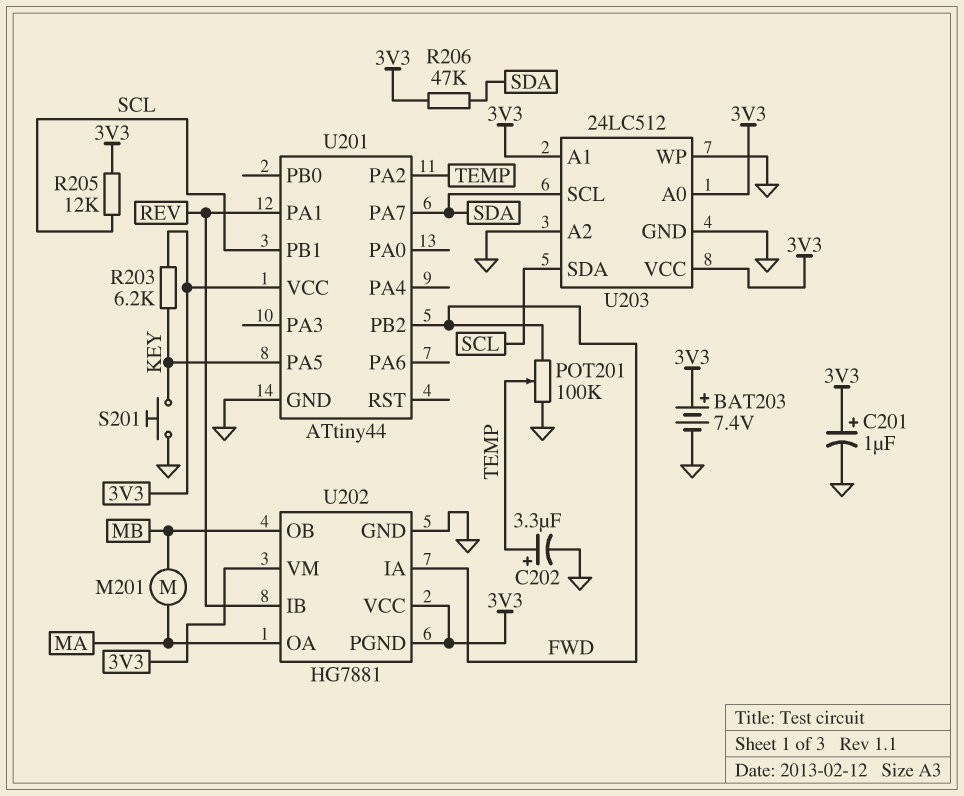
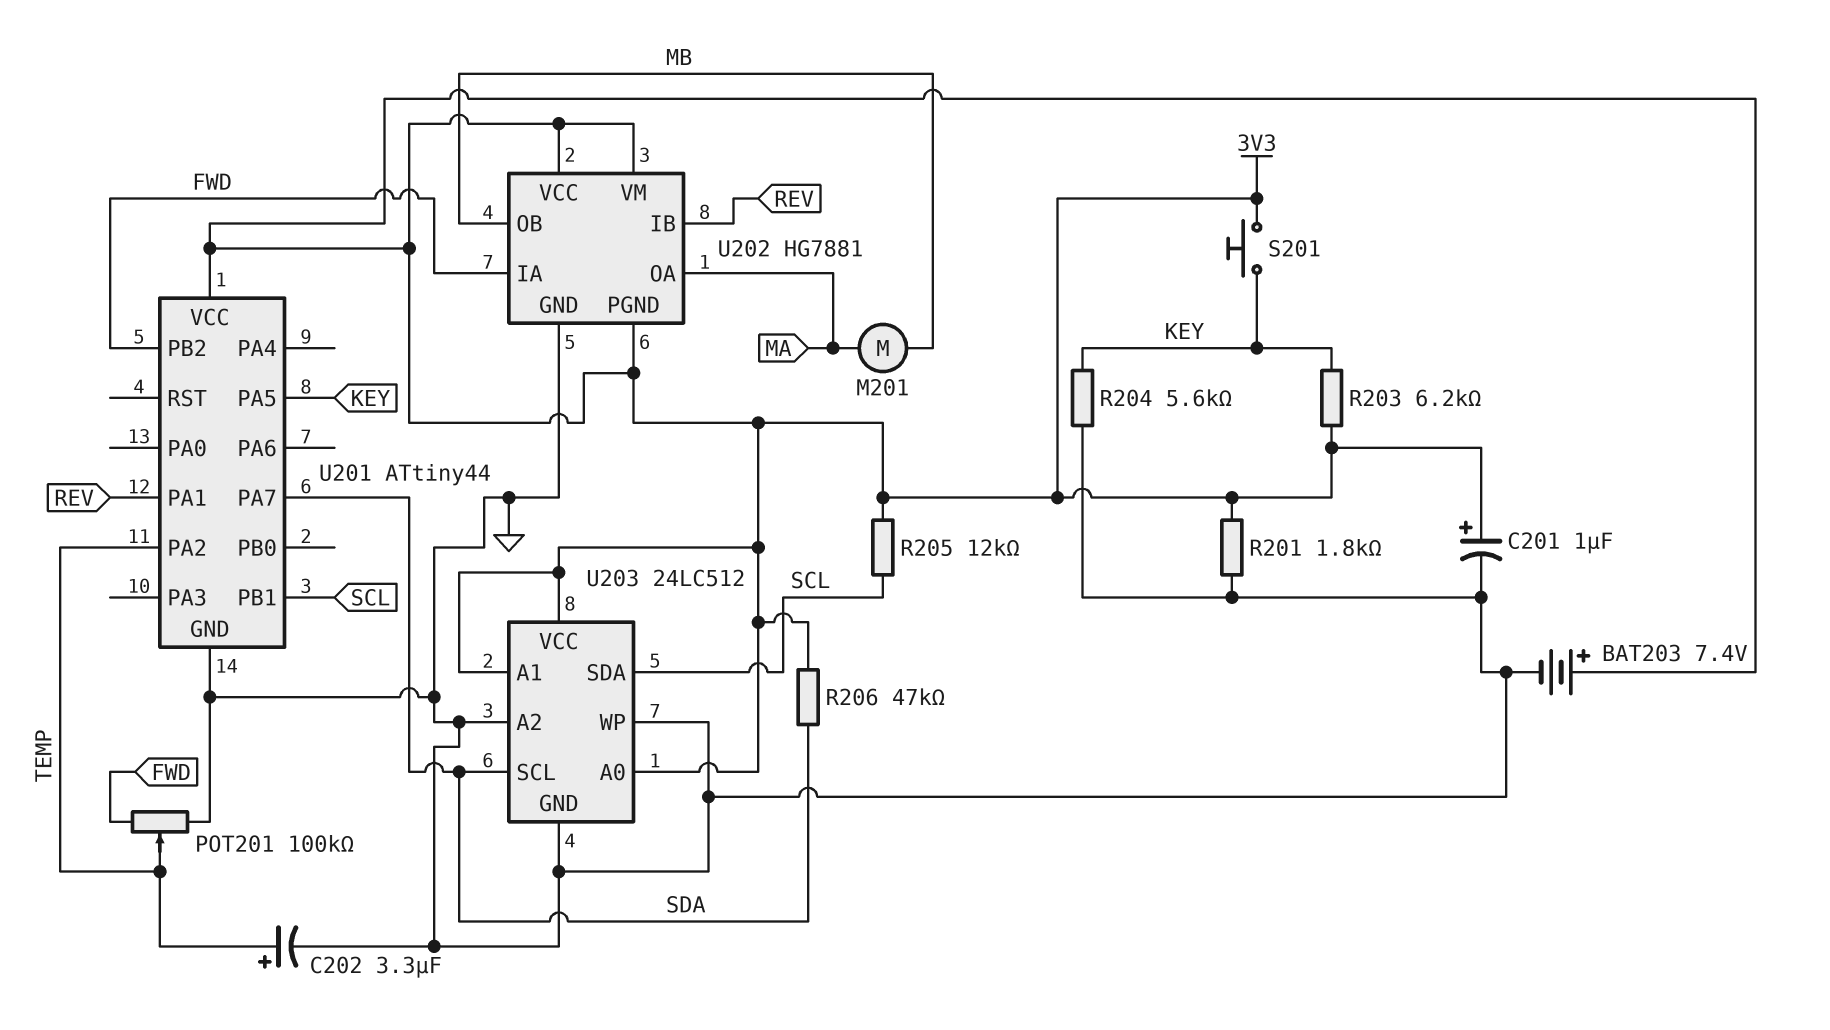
R201: none -> 1.8k (3V3, GND)
R204: none -> 5.6k (GND, KEY)
S201: button (GND, KEY) -> button (3V3, KEY)

